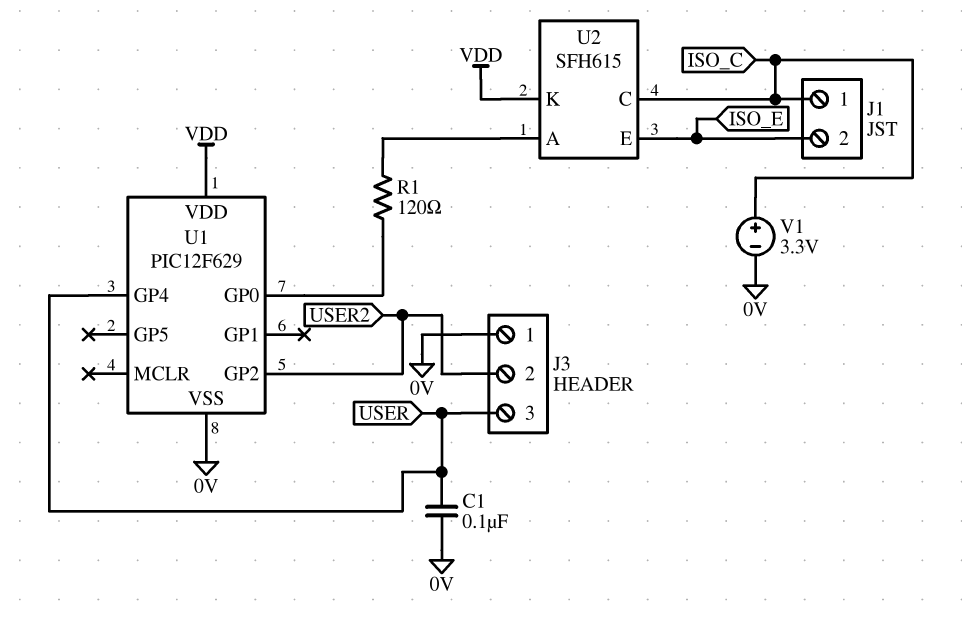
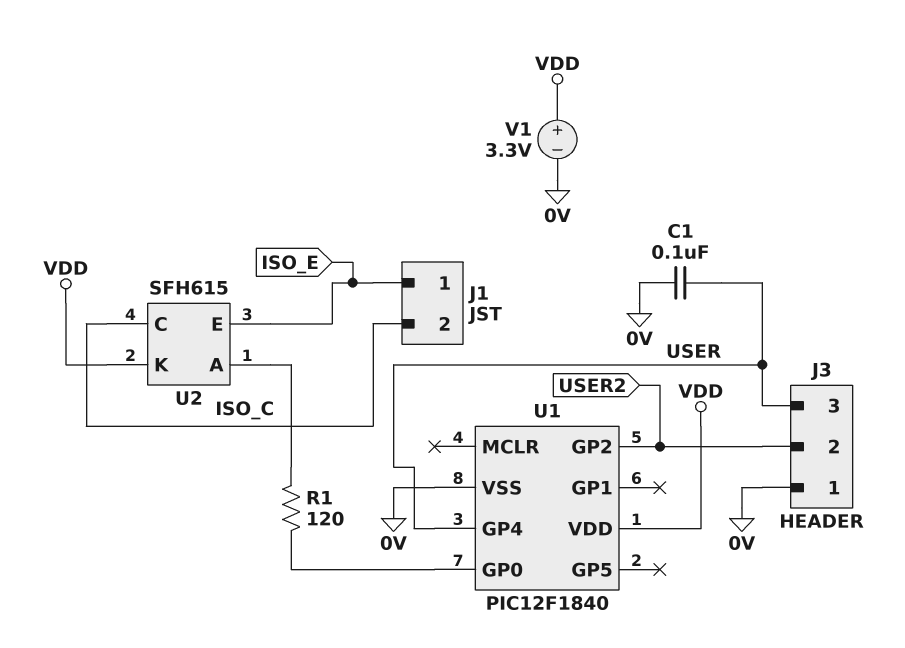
J1 pin 1: ISO_C -> ISO_E
J1 pin 2: ISO_E -> ISO_C
U1: PIC12F629 -> PIC12F1840
V1: 3.3V (plus ISO_C, minus 0V) -> 3.3V (plus VDD, minus 0V)

